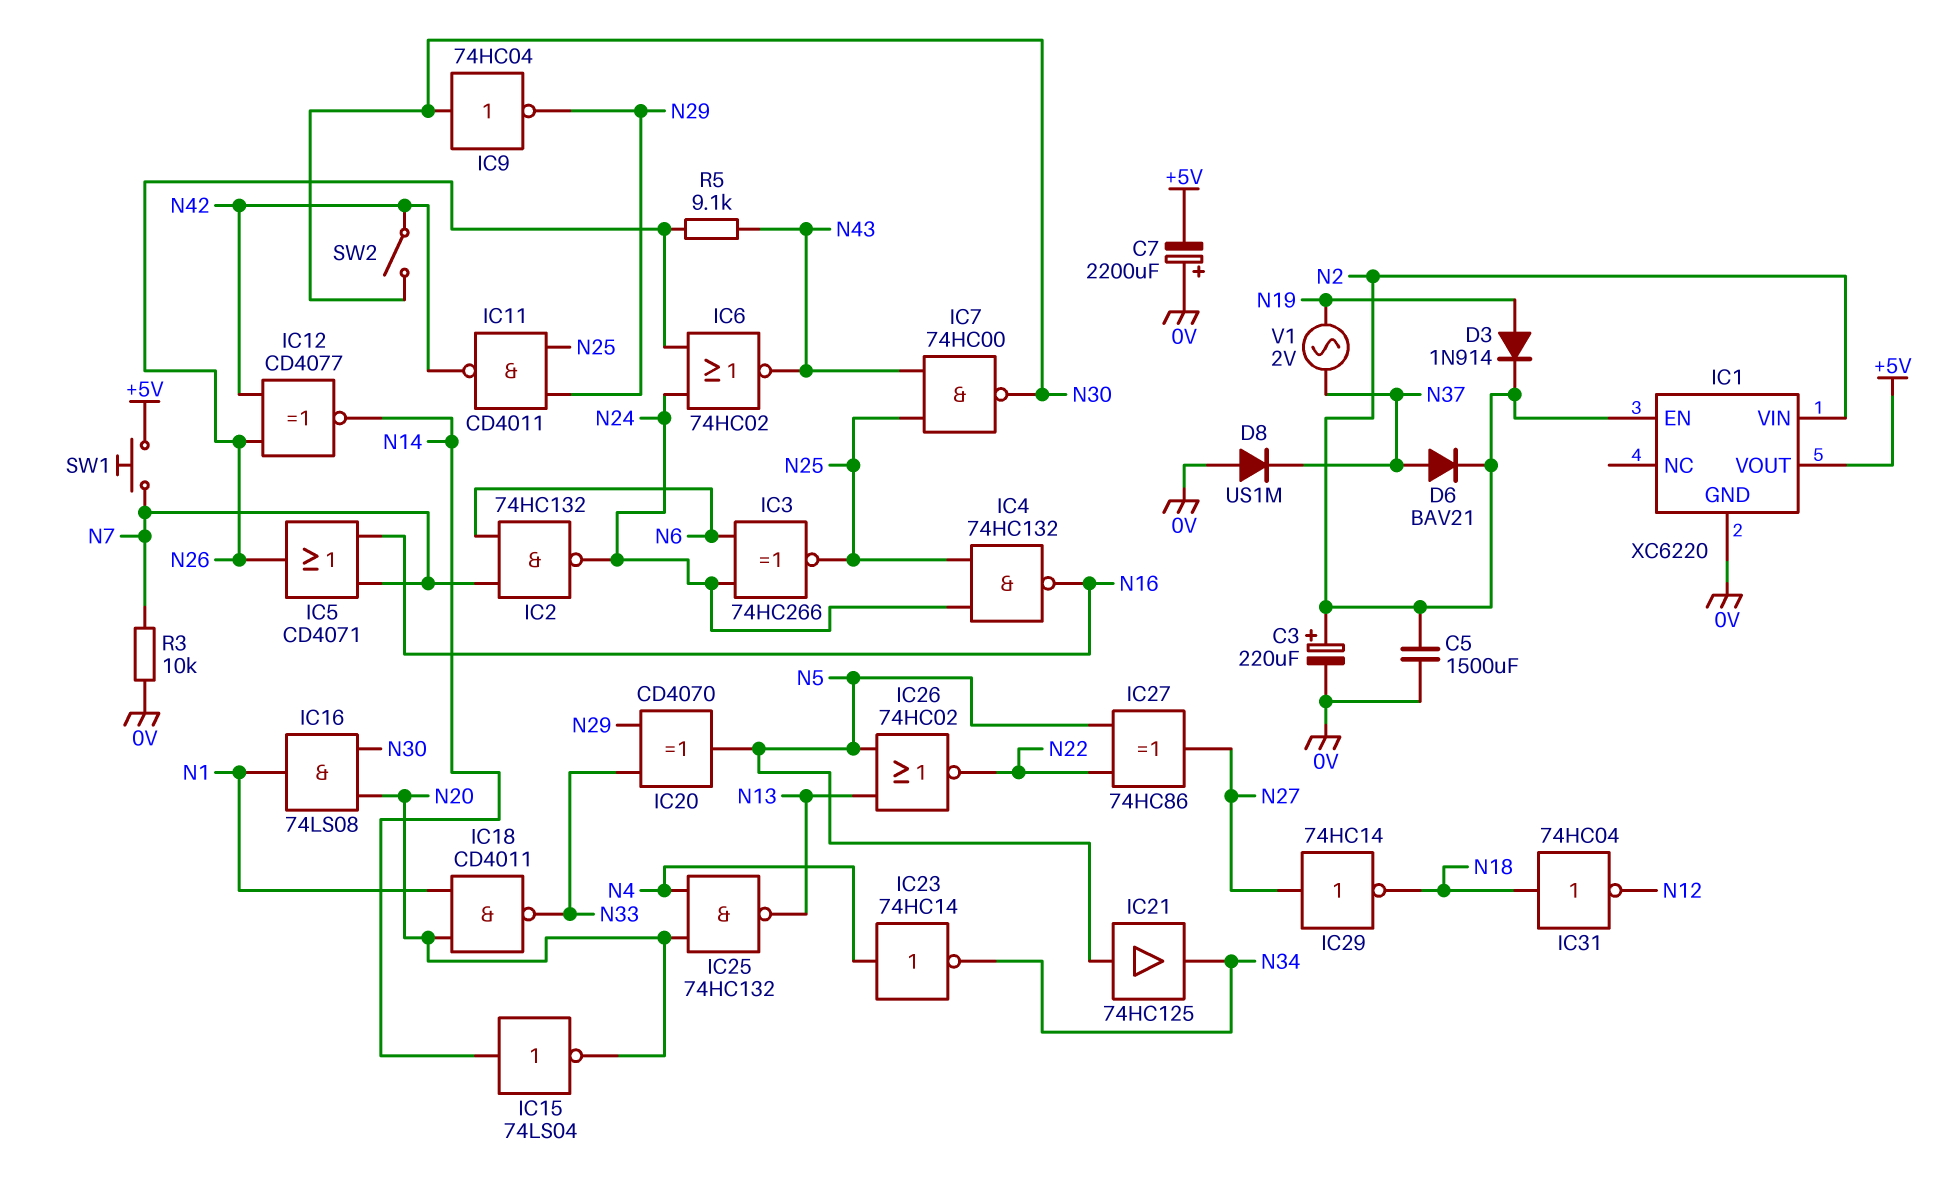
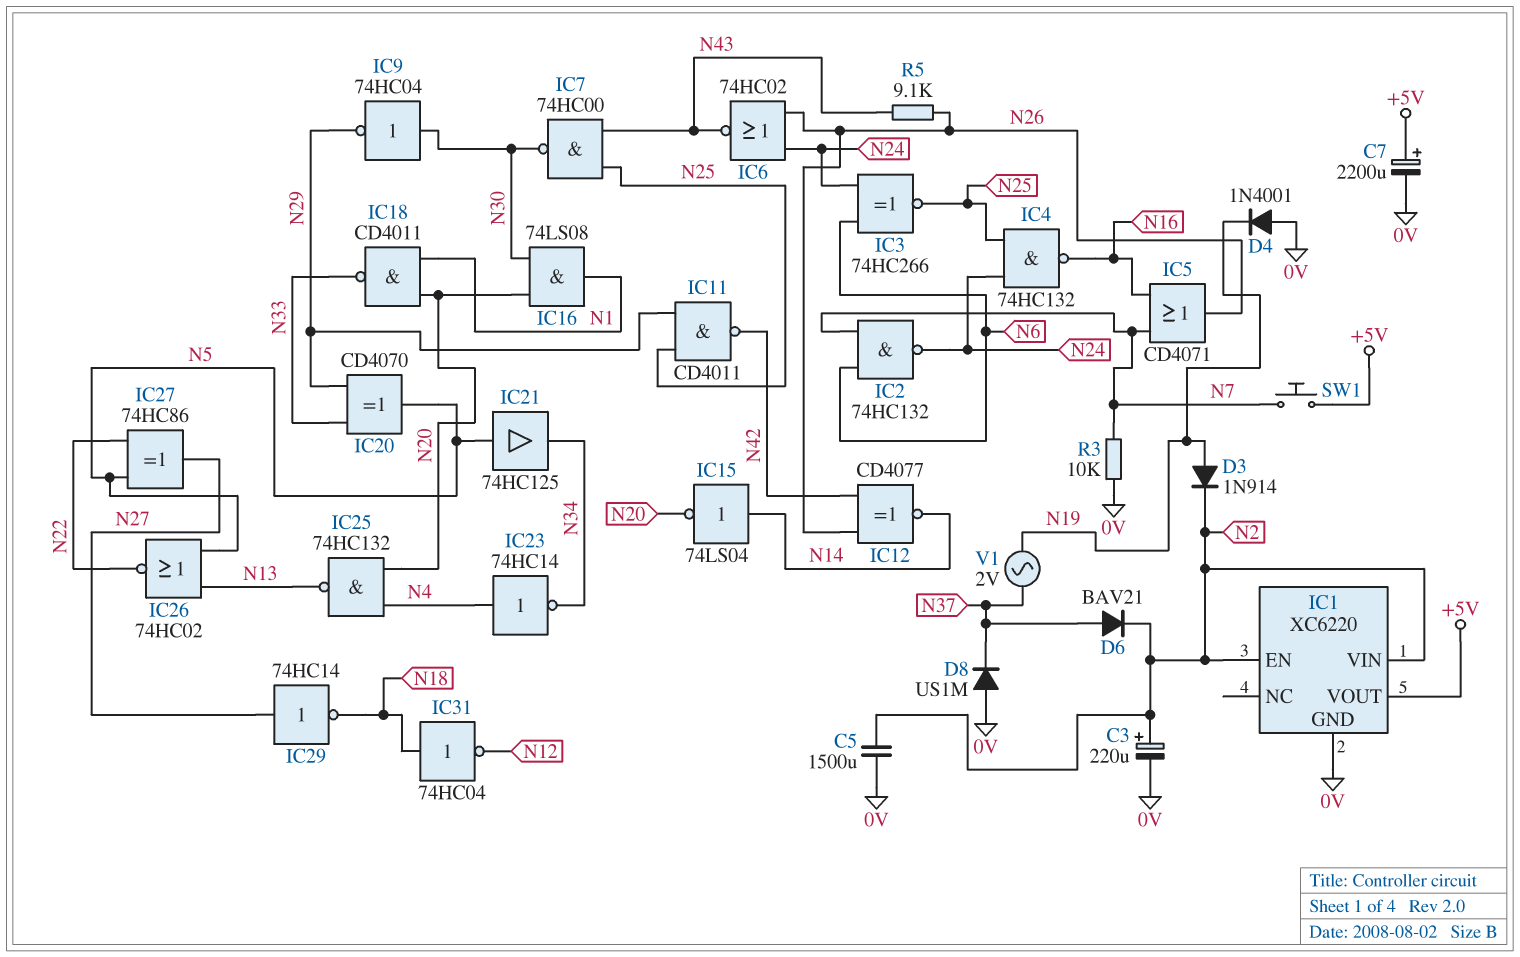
C7: 2200uF (plus 0V, minus +5V) -> 2200uF (plus +5V, minus 0V)
D4: none -> diode 1N4001 (A 0V, K N19)
SW2: switch (N30, N42) -> none

